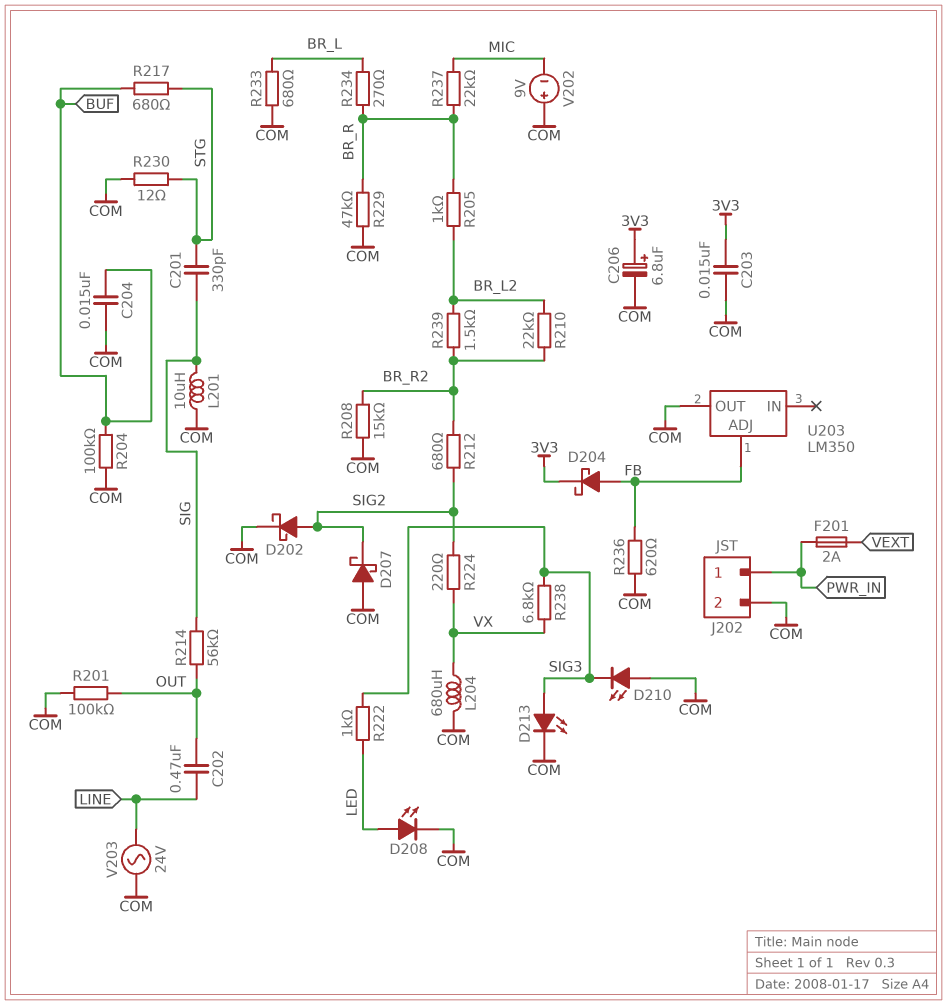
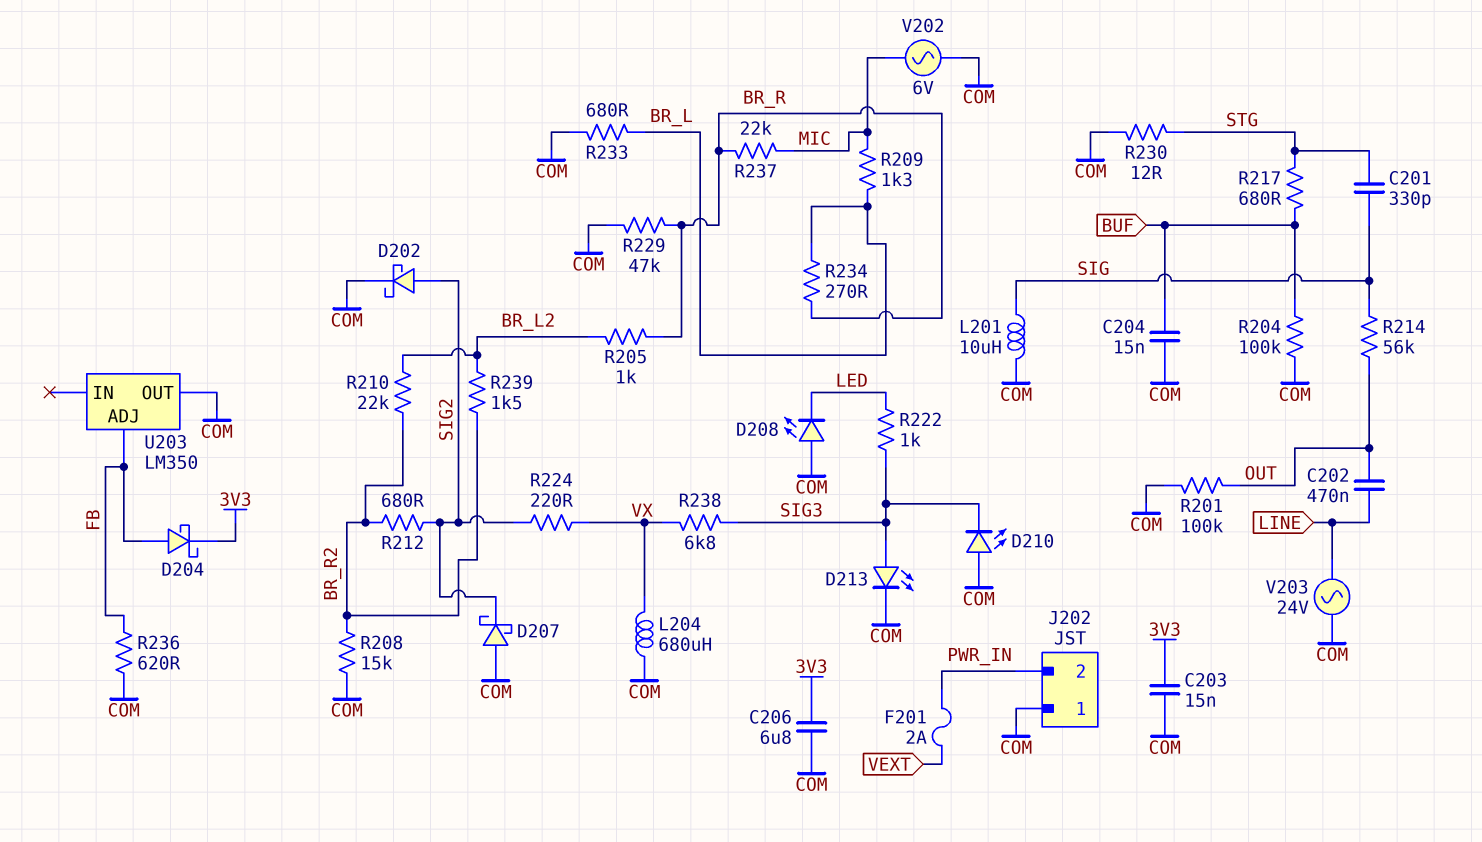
C206: 6.8uF (plus 3V3, minus COM) -> 6.8uF (3V3, COM)
D208: LED (A LED, K COM) -> LED (A COM, K LED)
J202 pin 1: PWR_IN -> COM
J202 pin 2: COM -> PWR_IN
R209: none -> 1.3k (BR_L, MIC)
V202: 9V (plus COM, minus MIC) -> AC 6V (COM, MIC)

